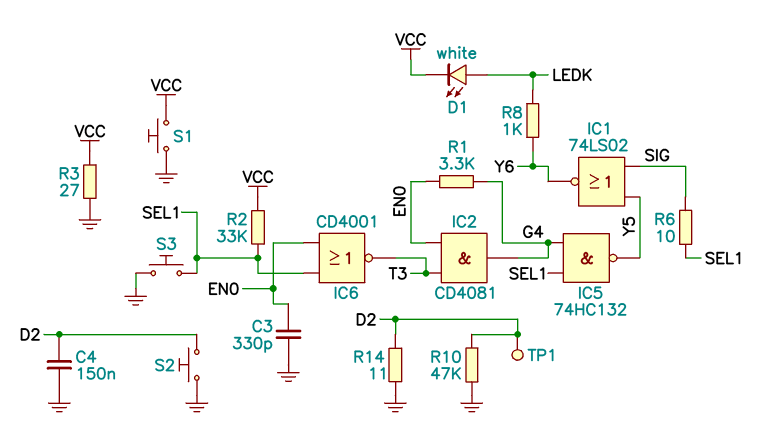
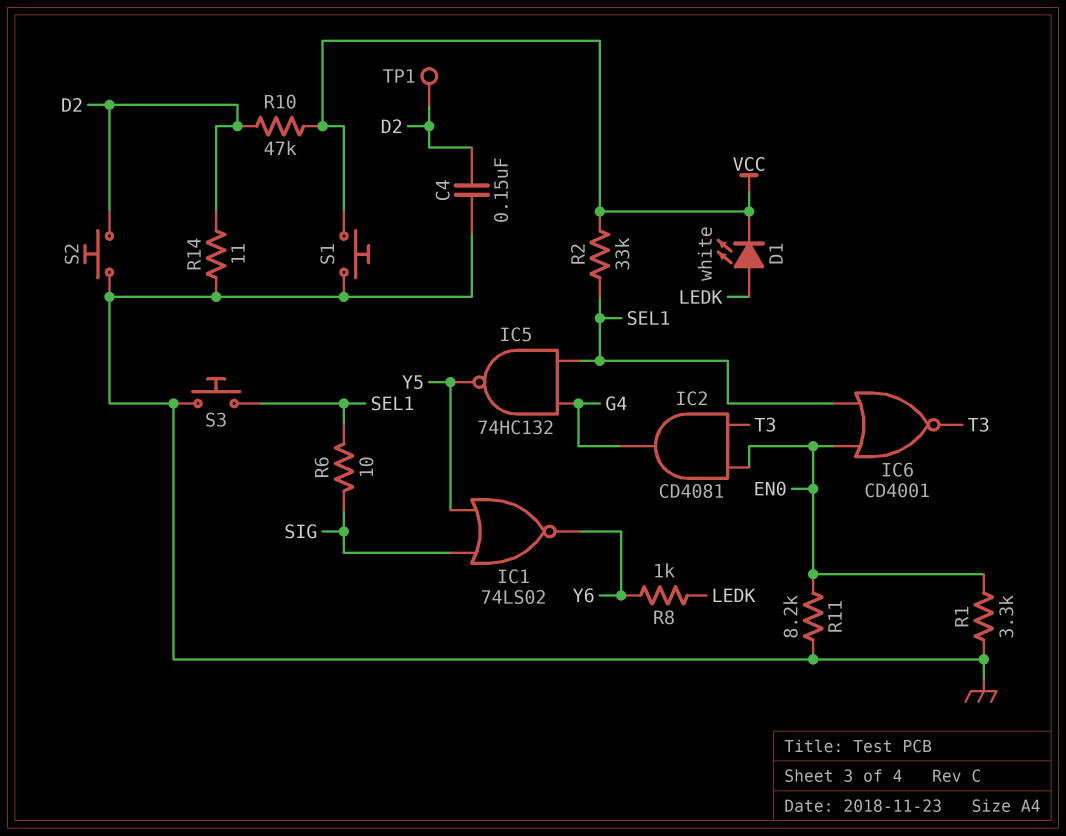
C3: 330pF (EN0, GND) -> none
R1: 3.3k (EN0, G4) -> 3.3k (EN0, GND)
R3: 27 (GND, VCC) -> none
R10: 47k (D2, GND) -> 47k (D2, VCC)
R11: none -> 8.2k (EN0, GND)

